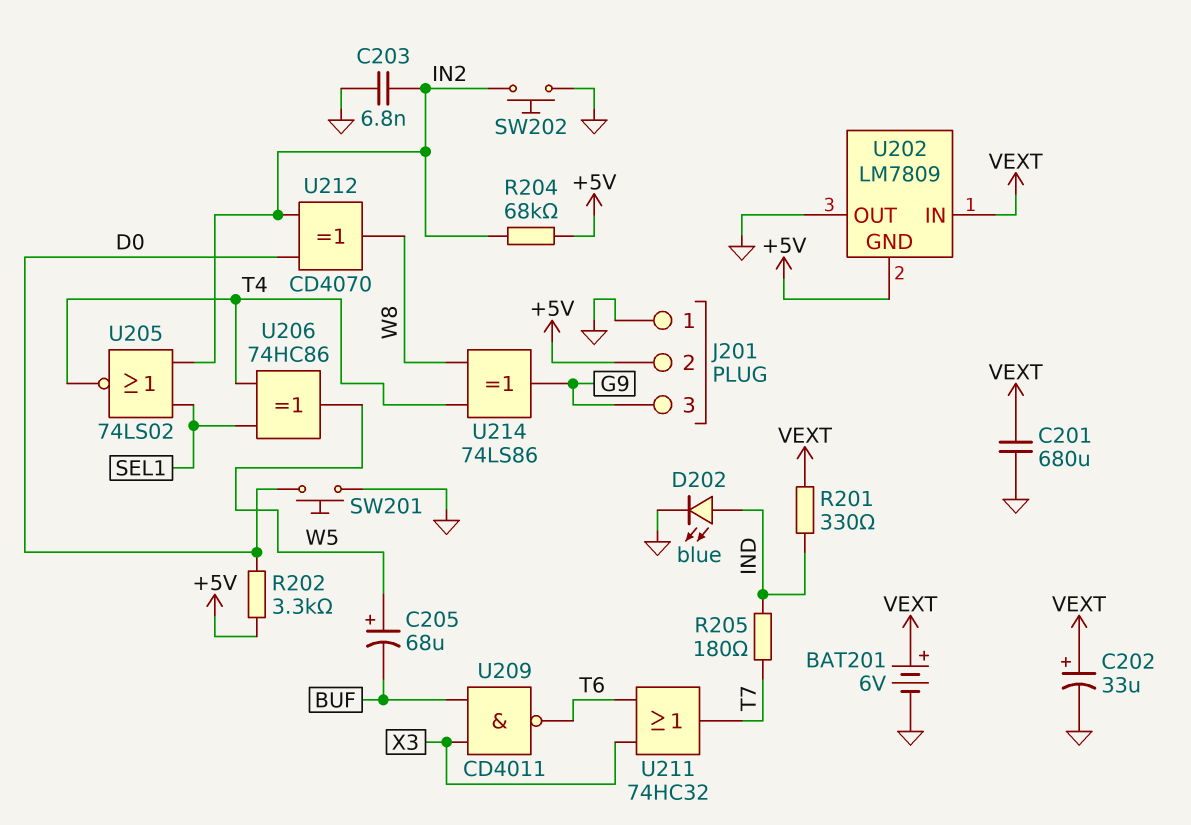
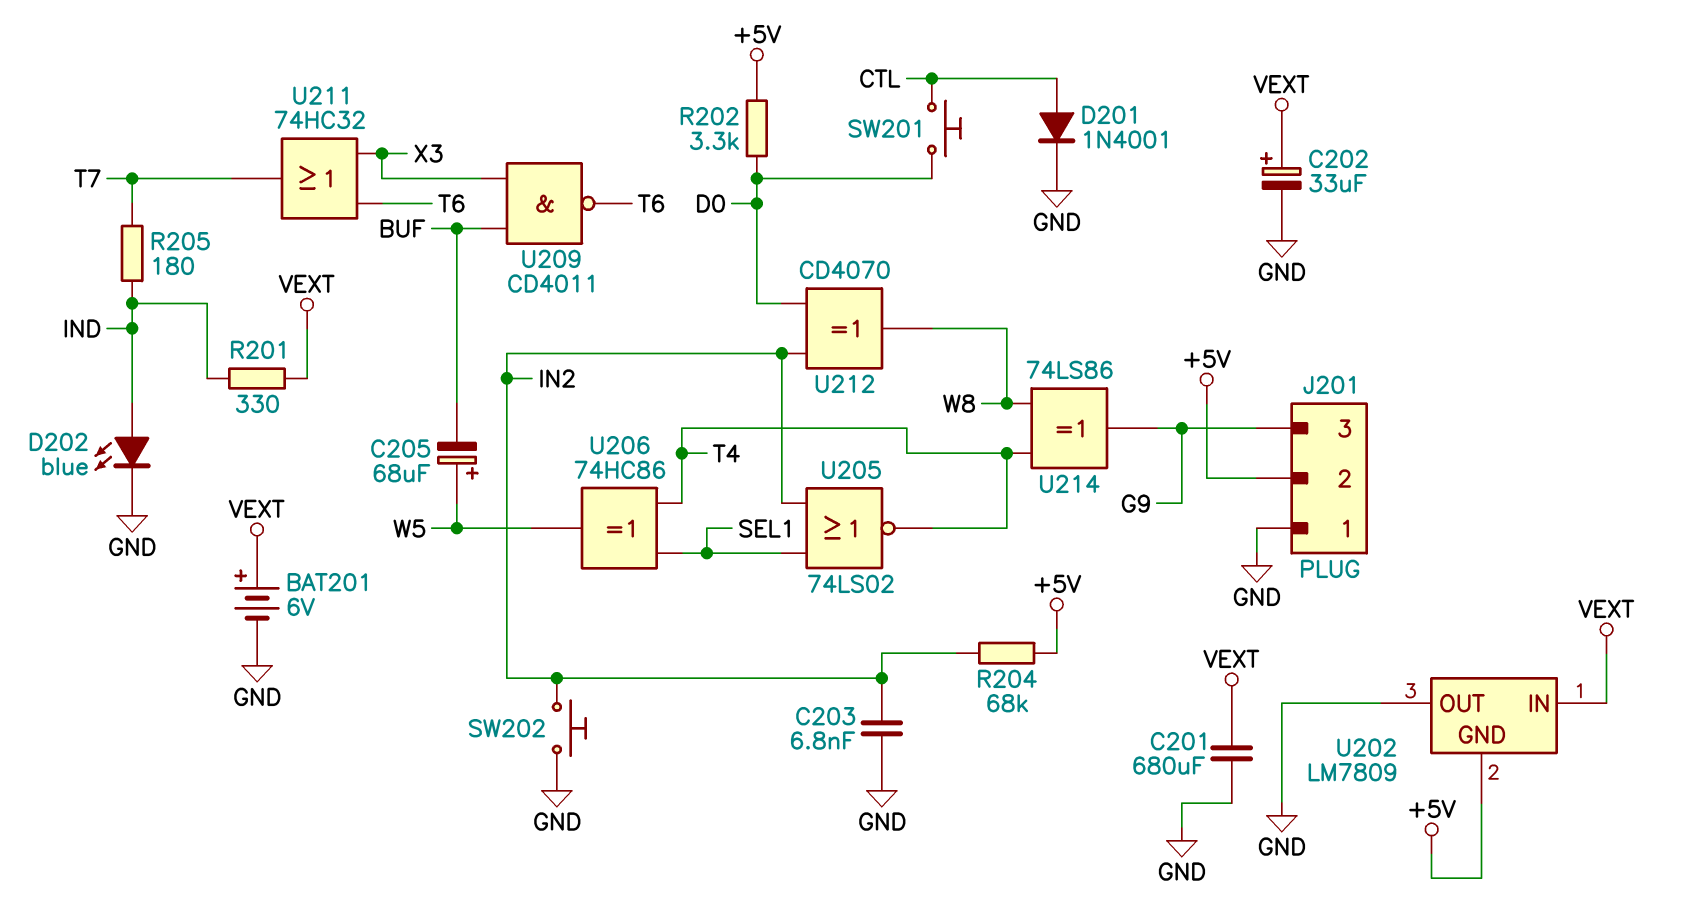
D201: none -> diode 1N4001 (A CTL, K GND)
SW201: button (D0, GND) -> button (CTL, D0)

